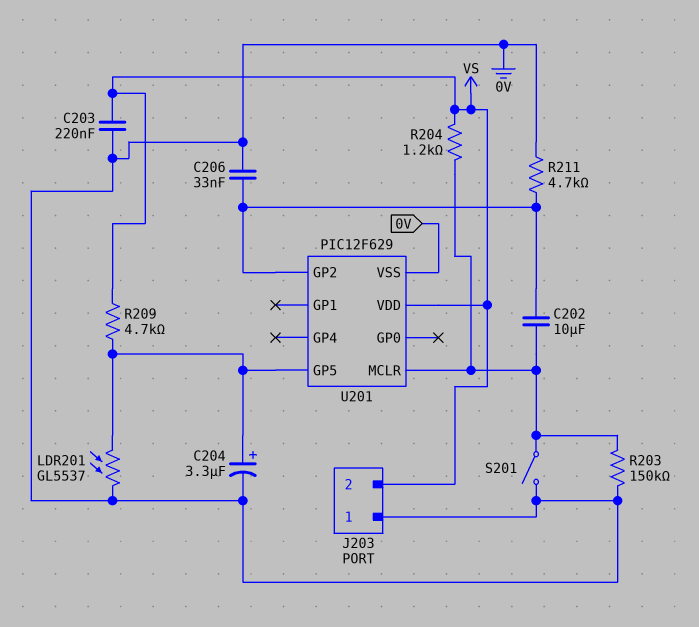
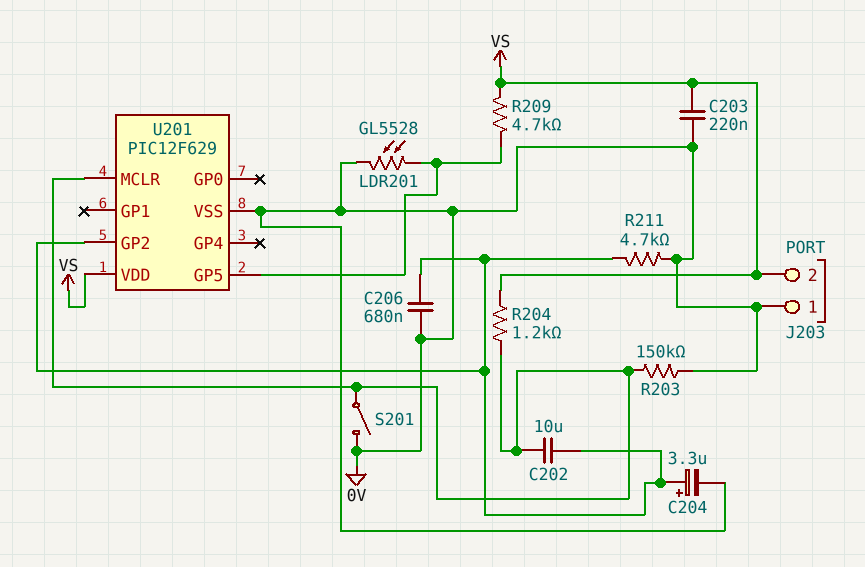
C204: 3.3uF (plus U201/GP5, minus 0V) -> 3.3uF (plus U201/GP2, minus 0V)
C206: 33nF (0V, U201/GP2) -> 680nF (0V, U201/GP2)
LDR201: GL5537 (0V, U201/GP5) -> GL5528 (0V, U201/GP5)

